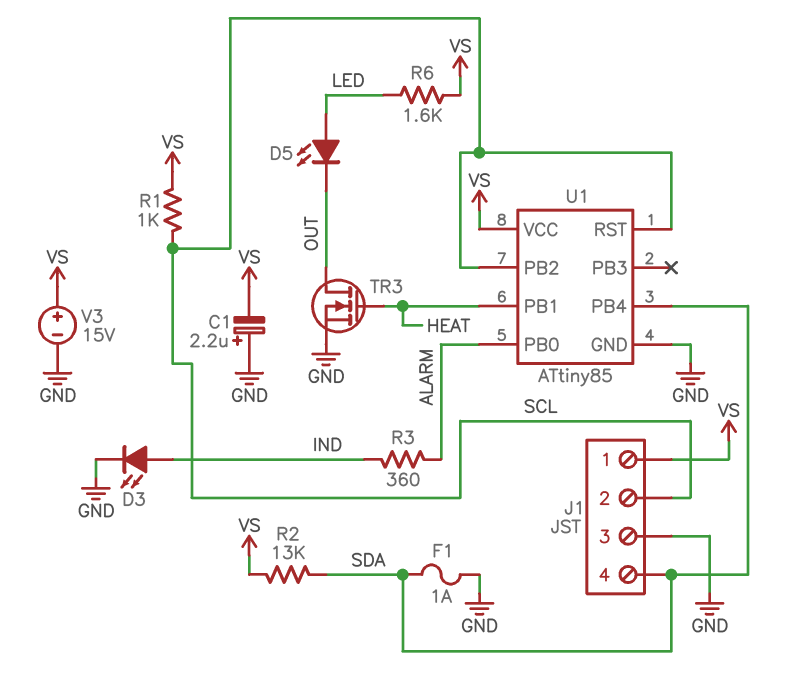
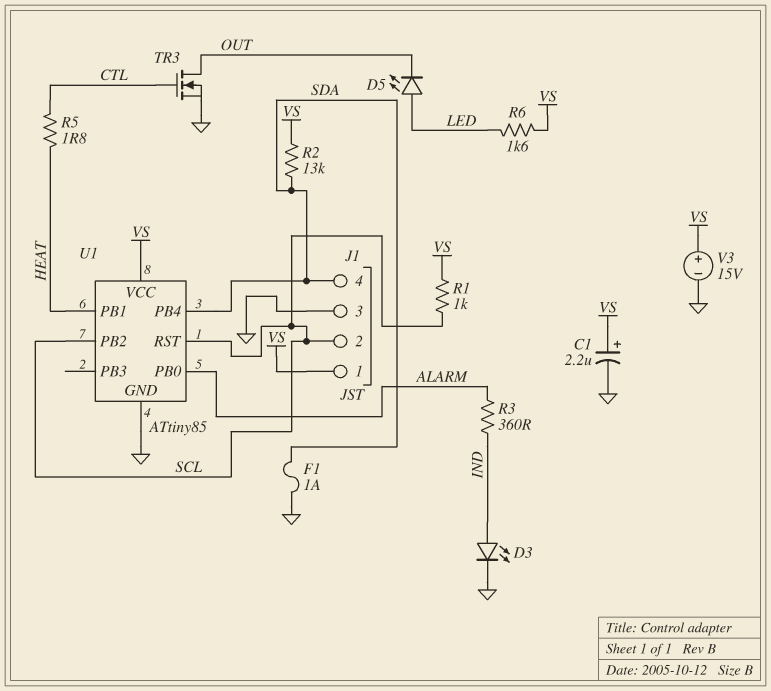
C1: 2.2uF (plus GND, minus VS) -> 2.2uF (plus VS, minus GND)
R5: none -> 1.8 (CTL, HEAT)
TR3: NMOS (G HEAT, D OUT, S GND) -> NMOS (G CTL, D OUT, S GND)

